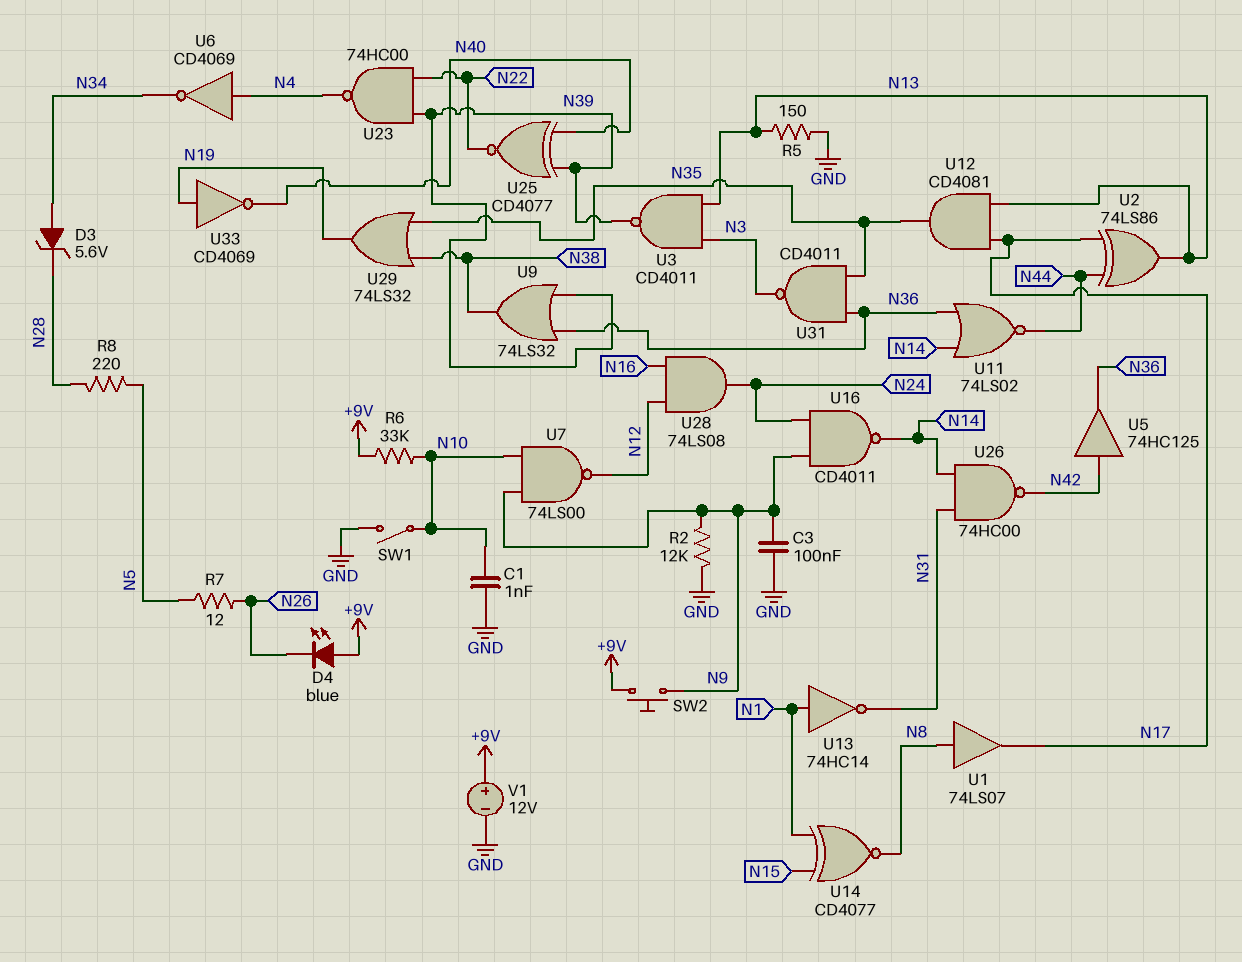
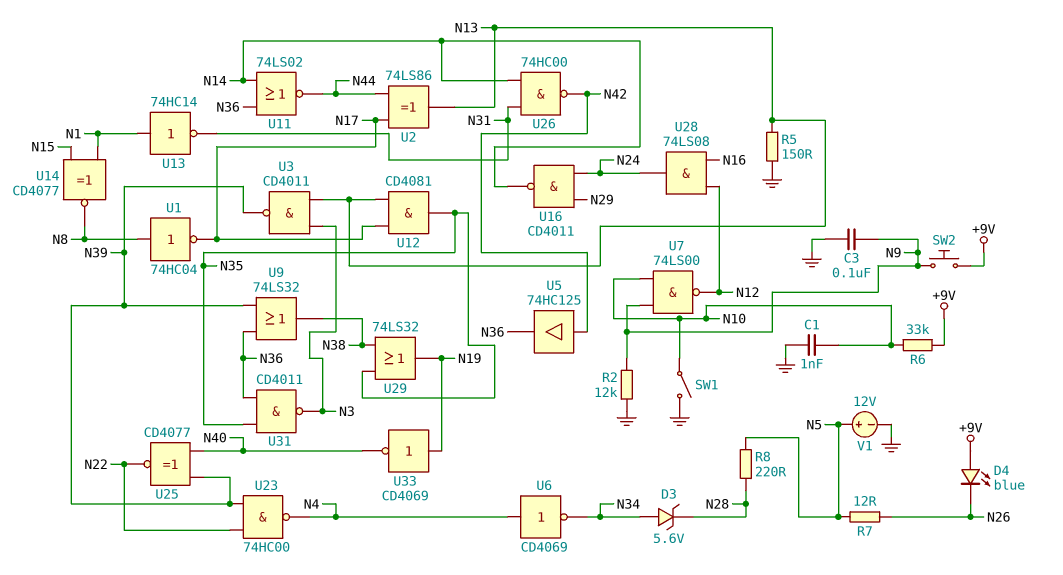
U1: buffer 74LS07 (in N8, out N17) -> NOT 74HC04 (in N8, out N17)
U16: NAND CD4011 (in N9, in N24, out N14) -> NAND CD4011 (in N24, in N29, out N14)
V1: 12V (plus +9V, minus GND) -> 12V (plus N5, minus GND)

